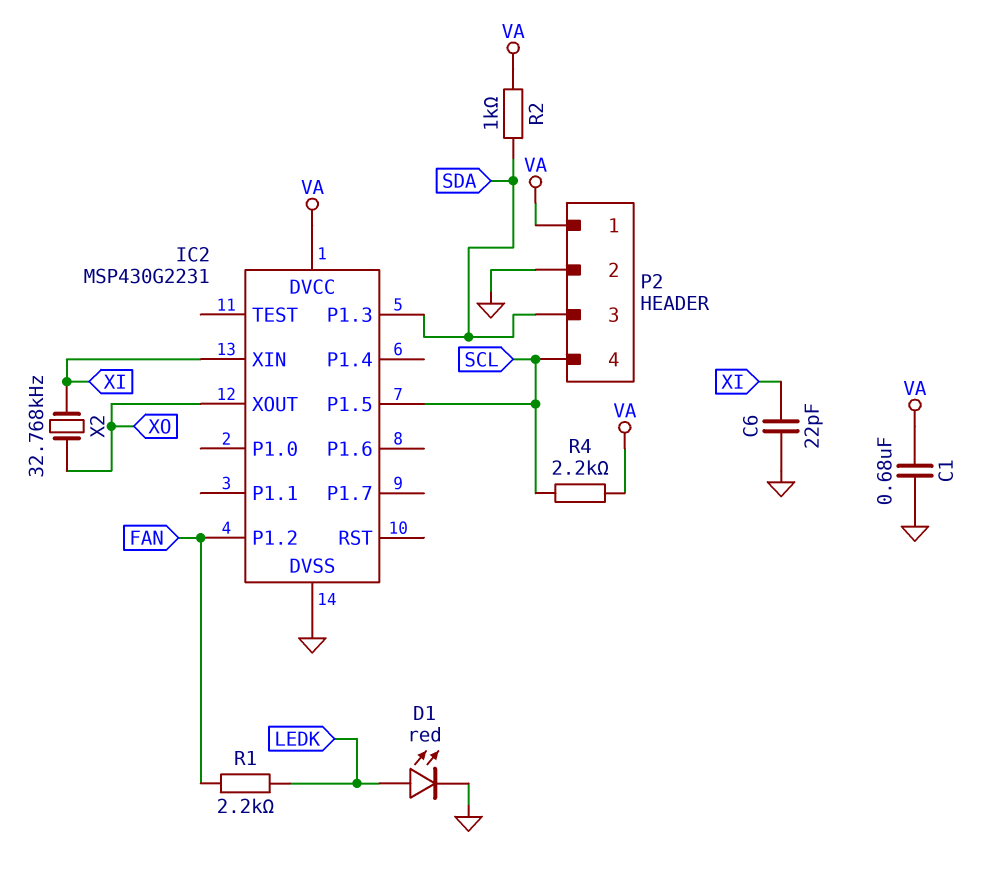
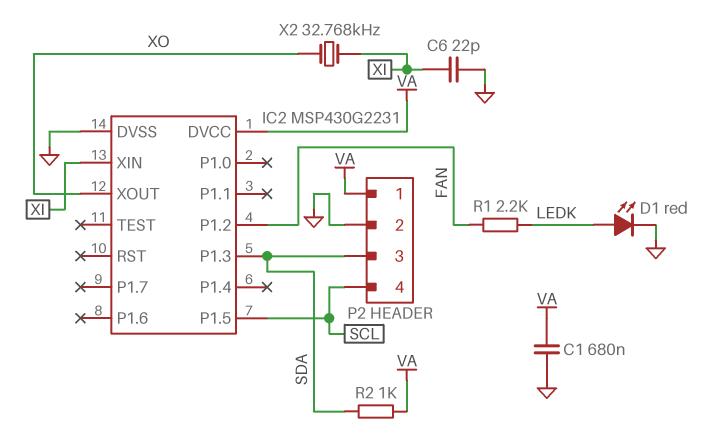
R4: 2.2k (SCL, VA) -> none

